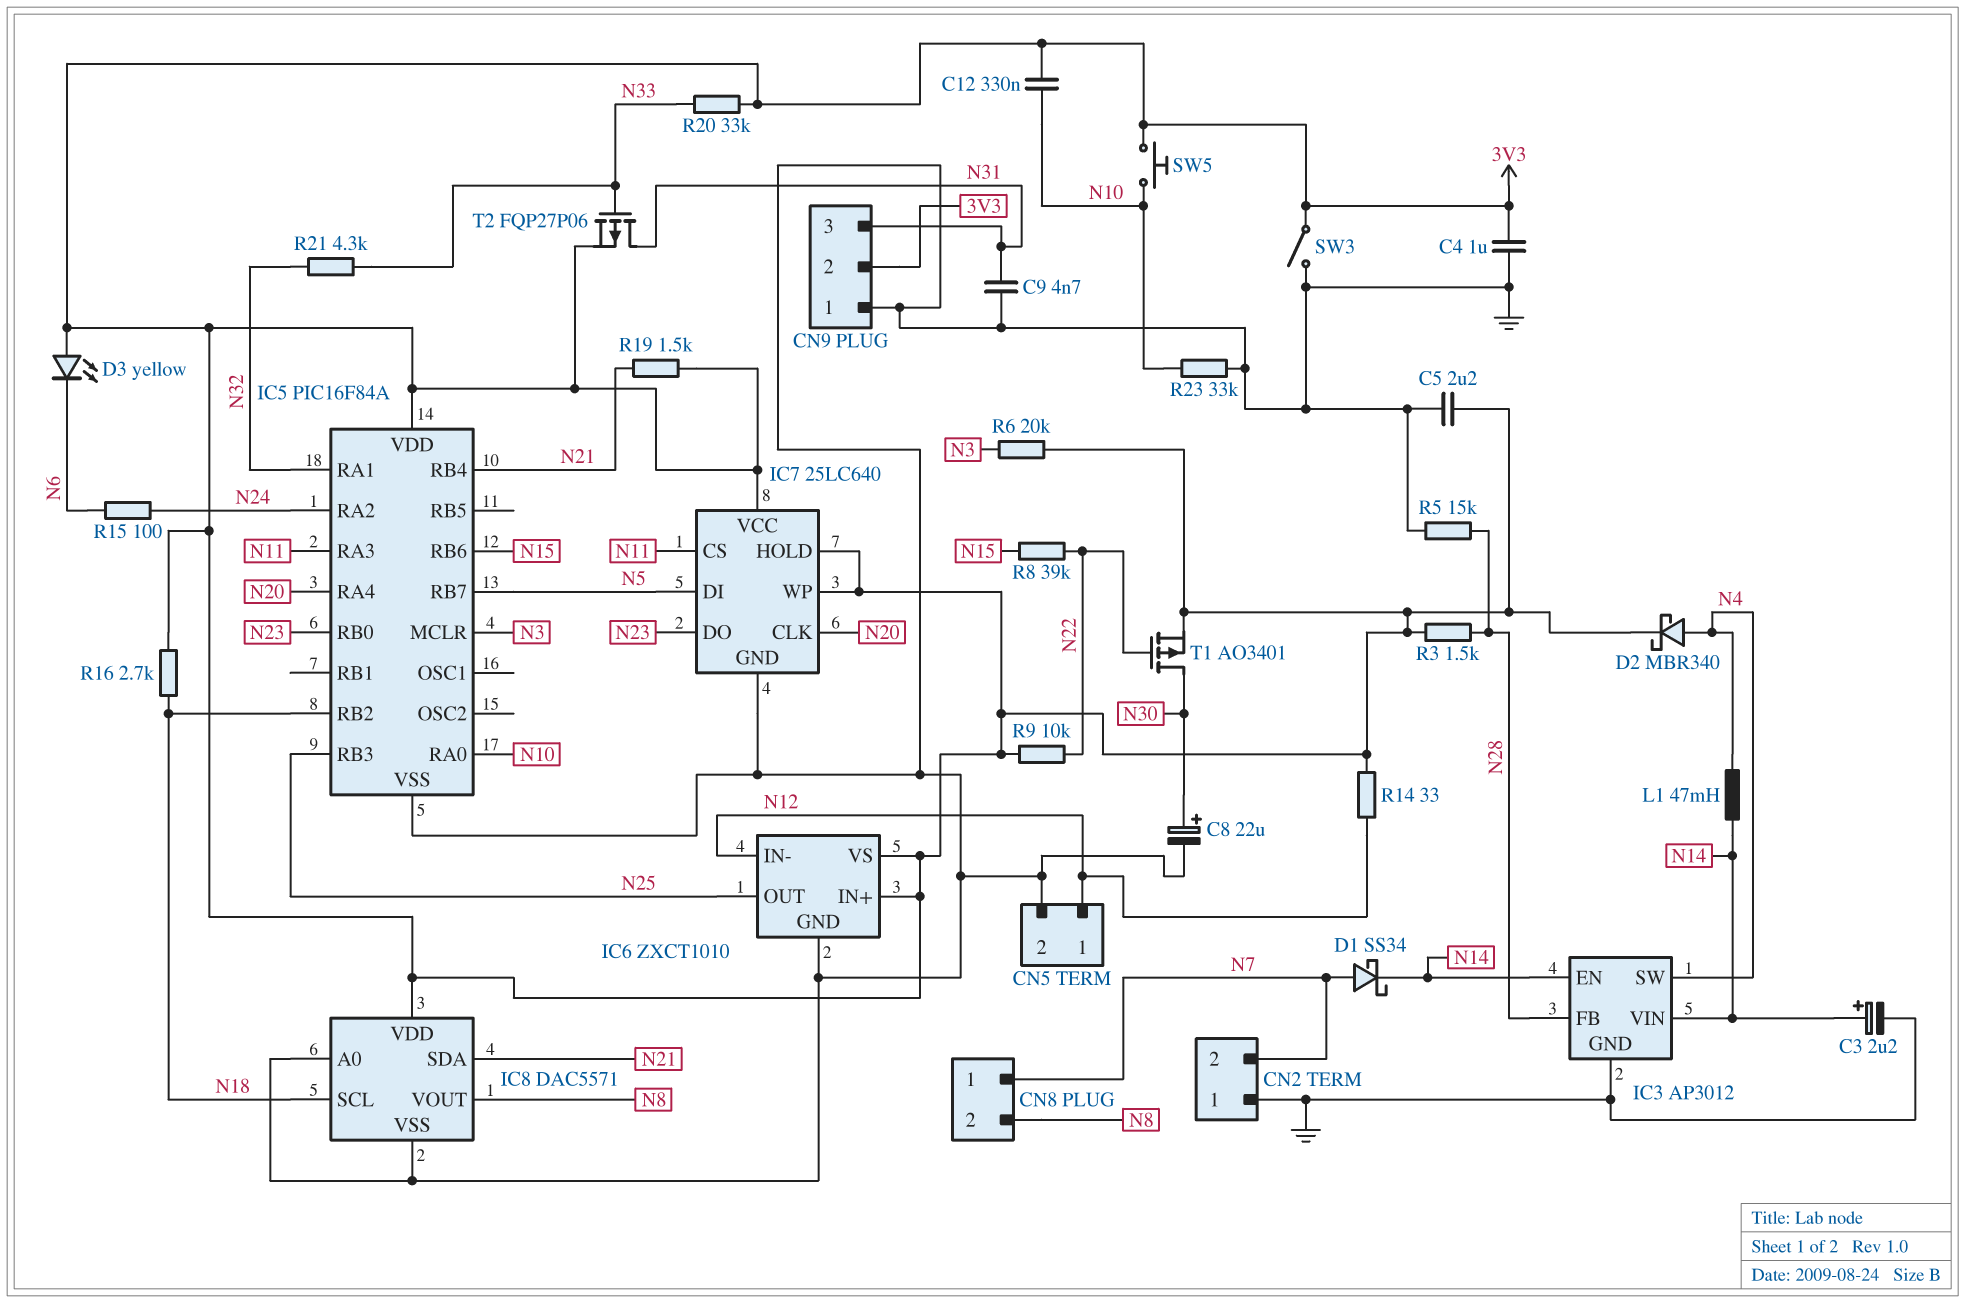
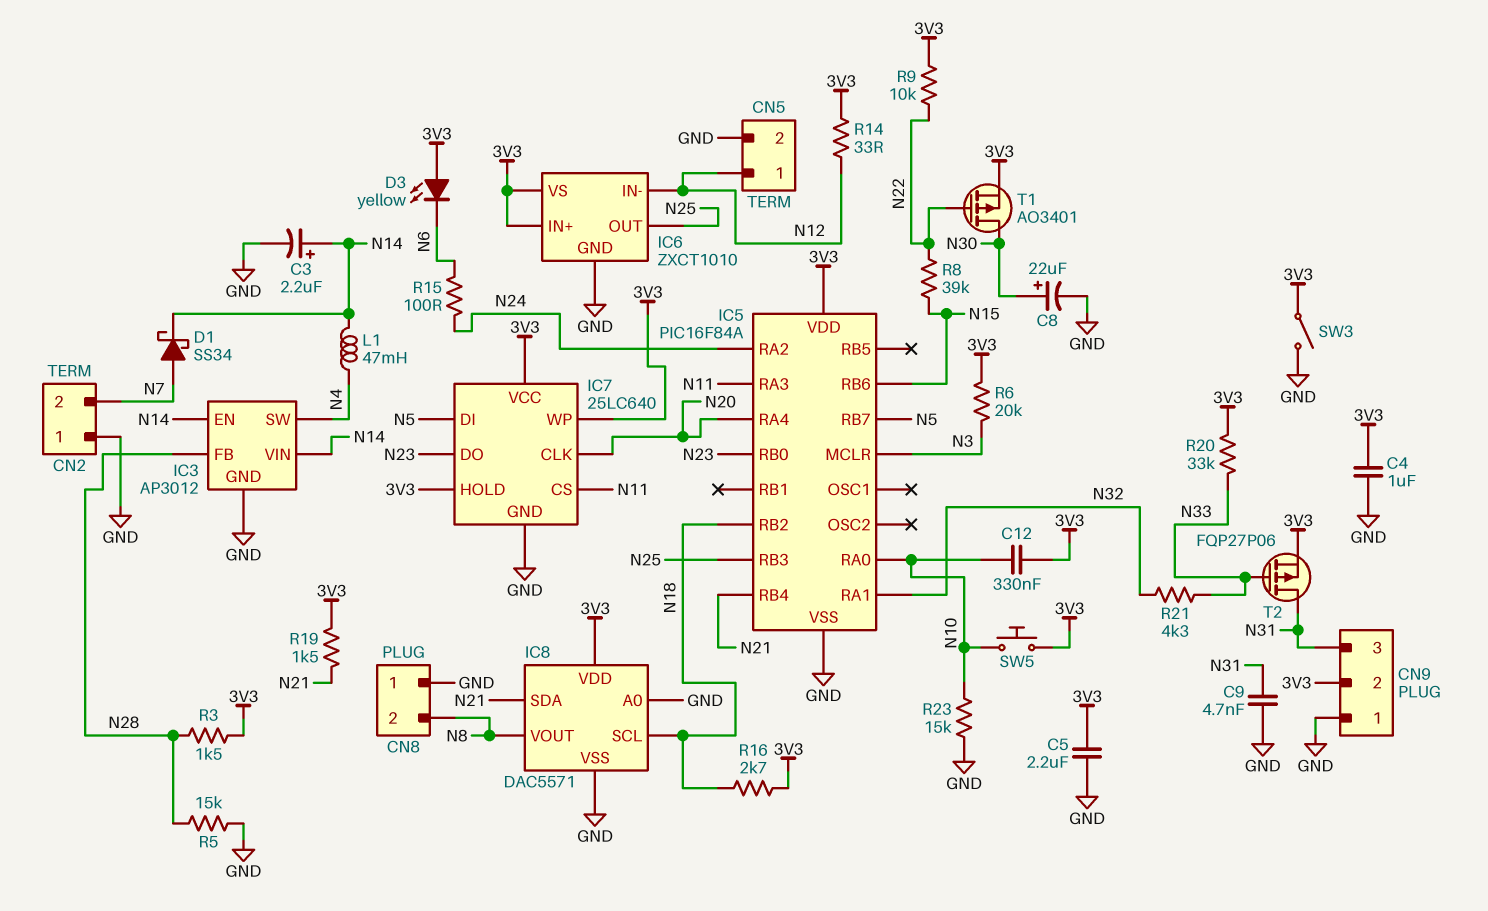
CN8 pin 1: N7 -> GND
D2: schottky MBR340 (A N4, K 3V3) -> none
R23: 33k (GND, N10) -> 15k (GND, N10)

